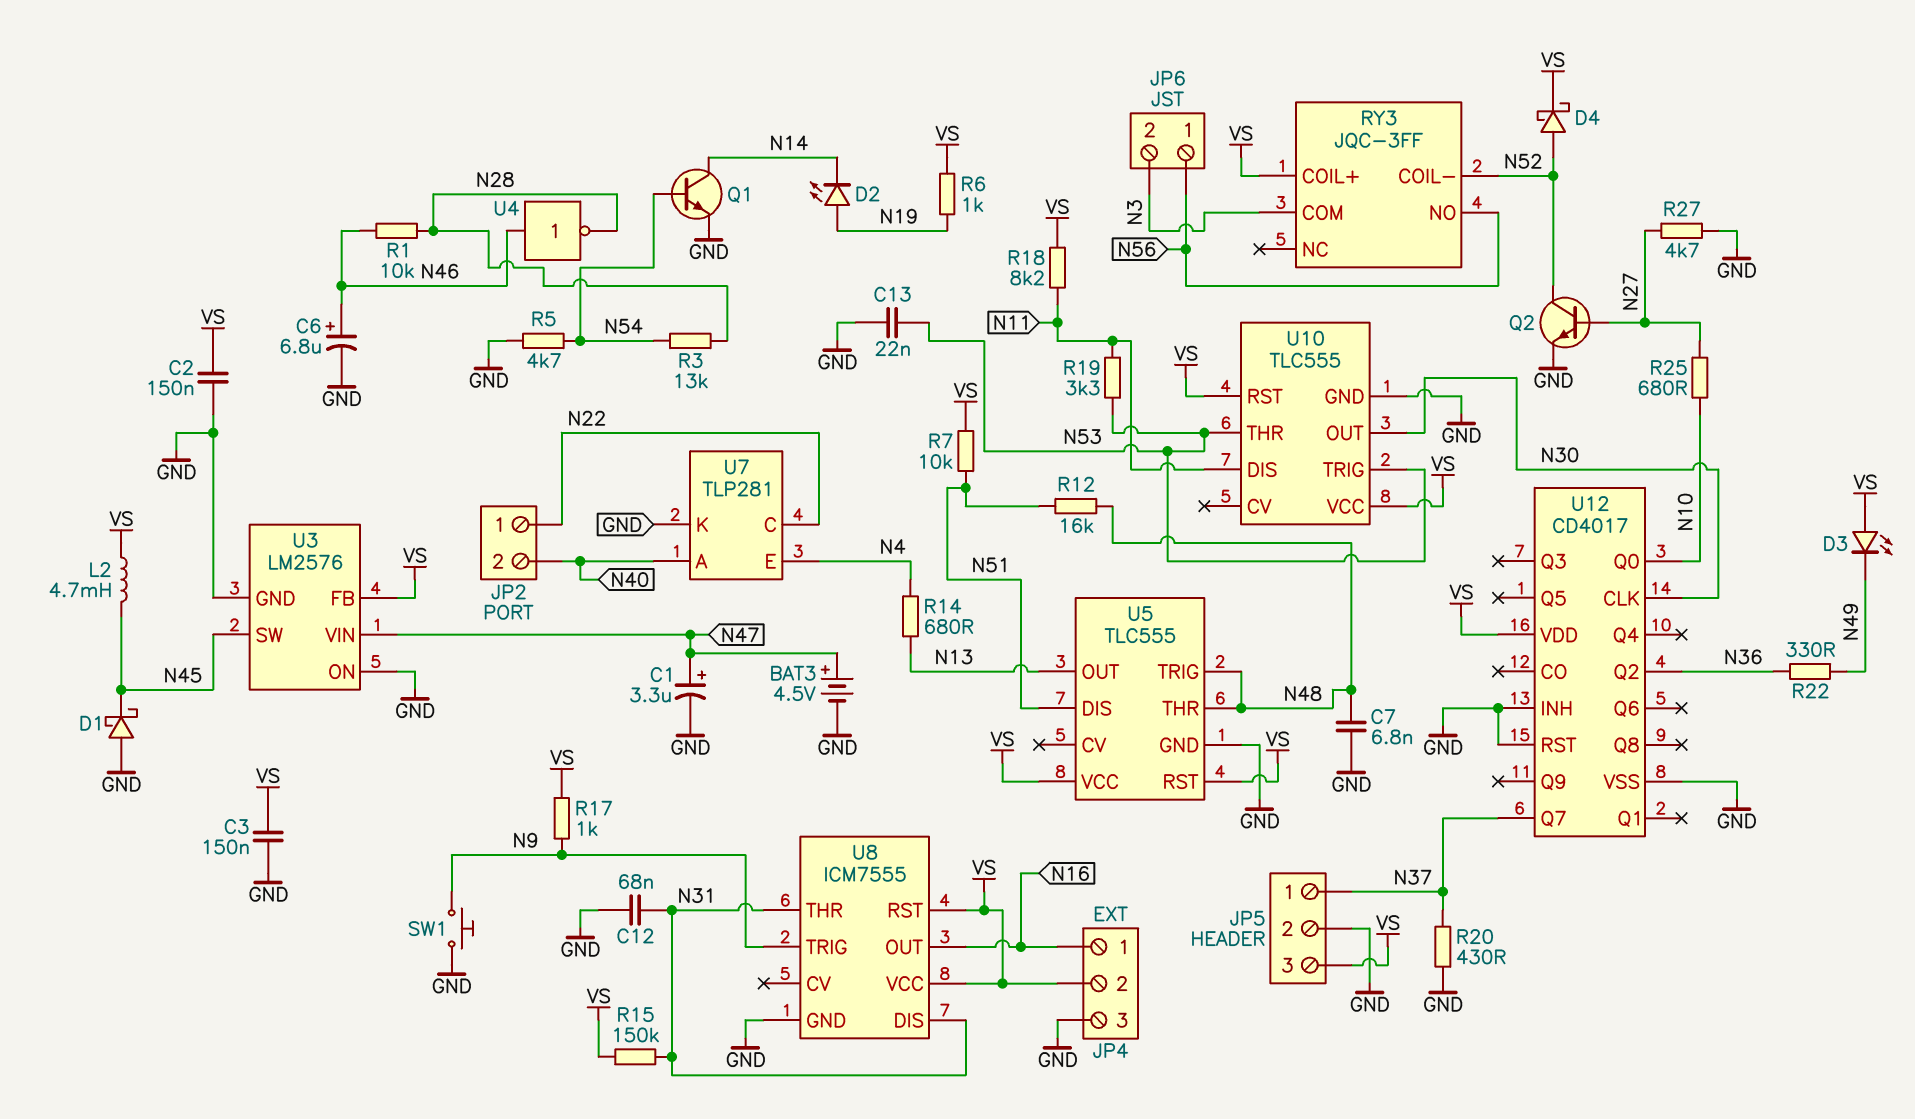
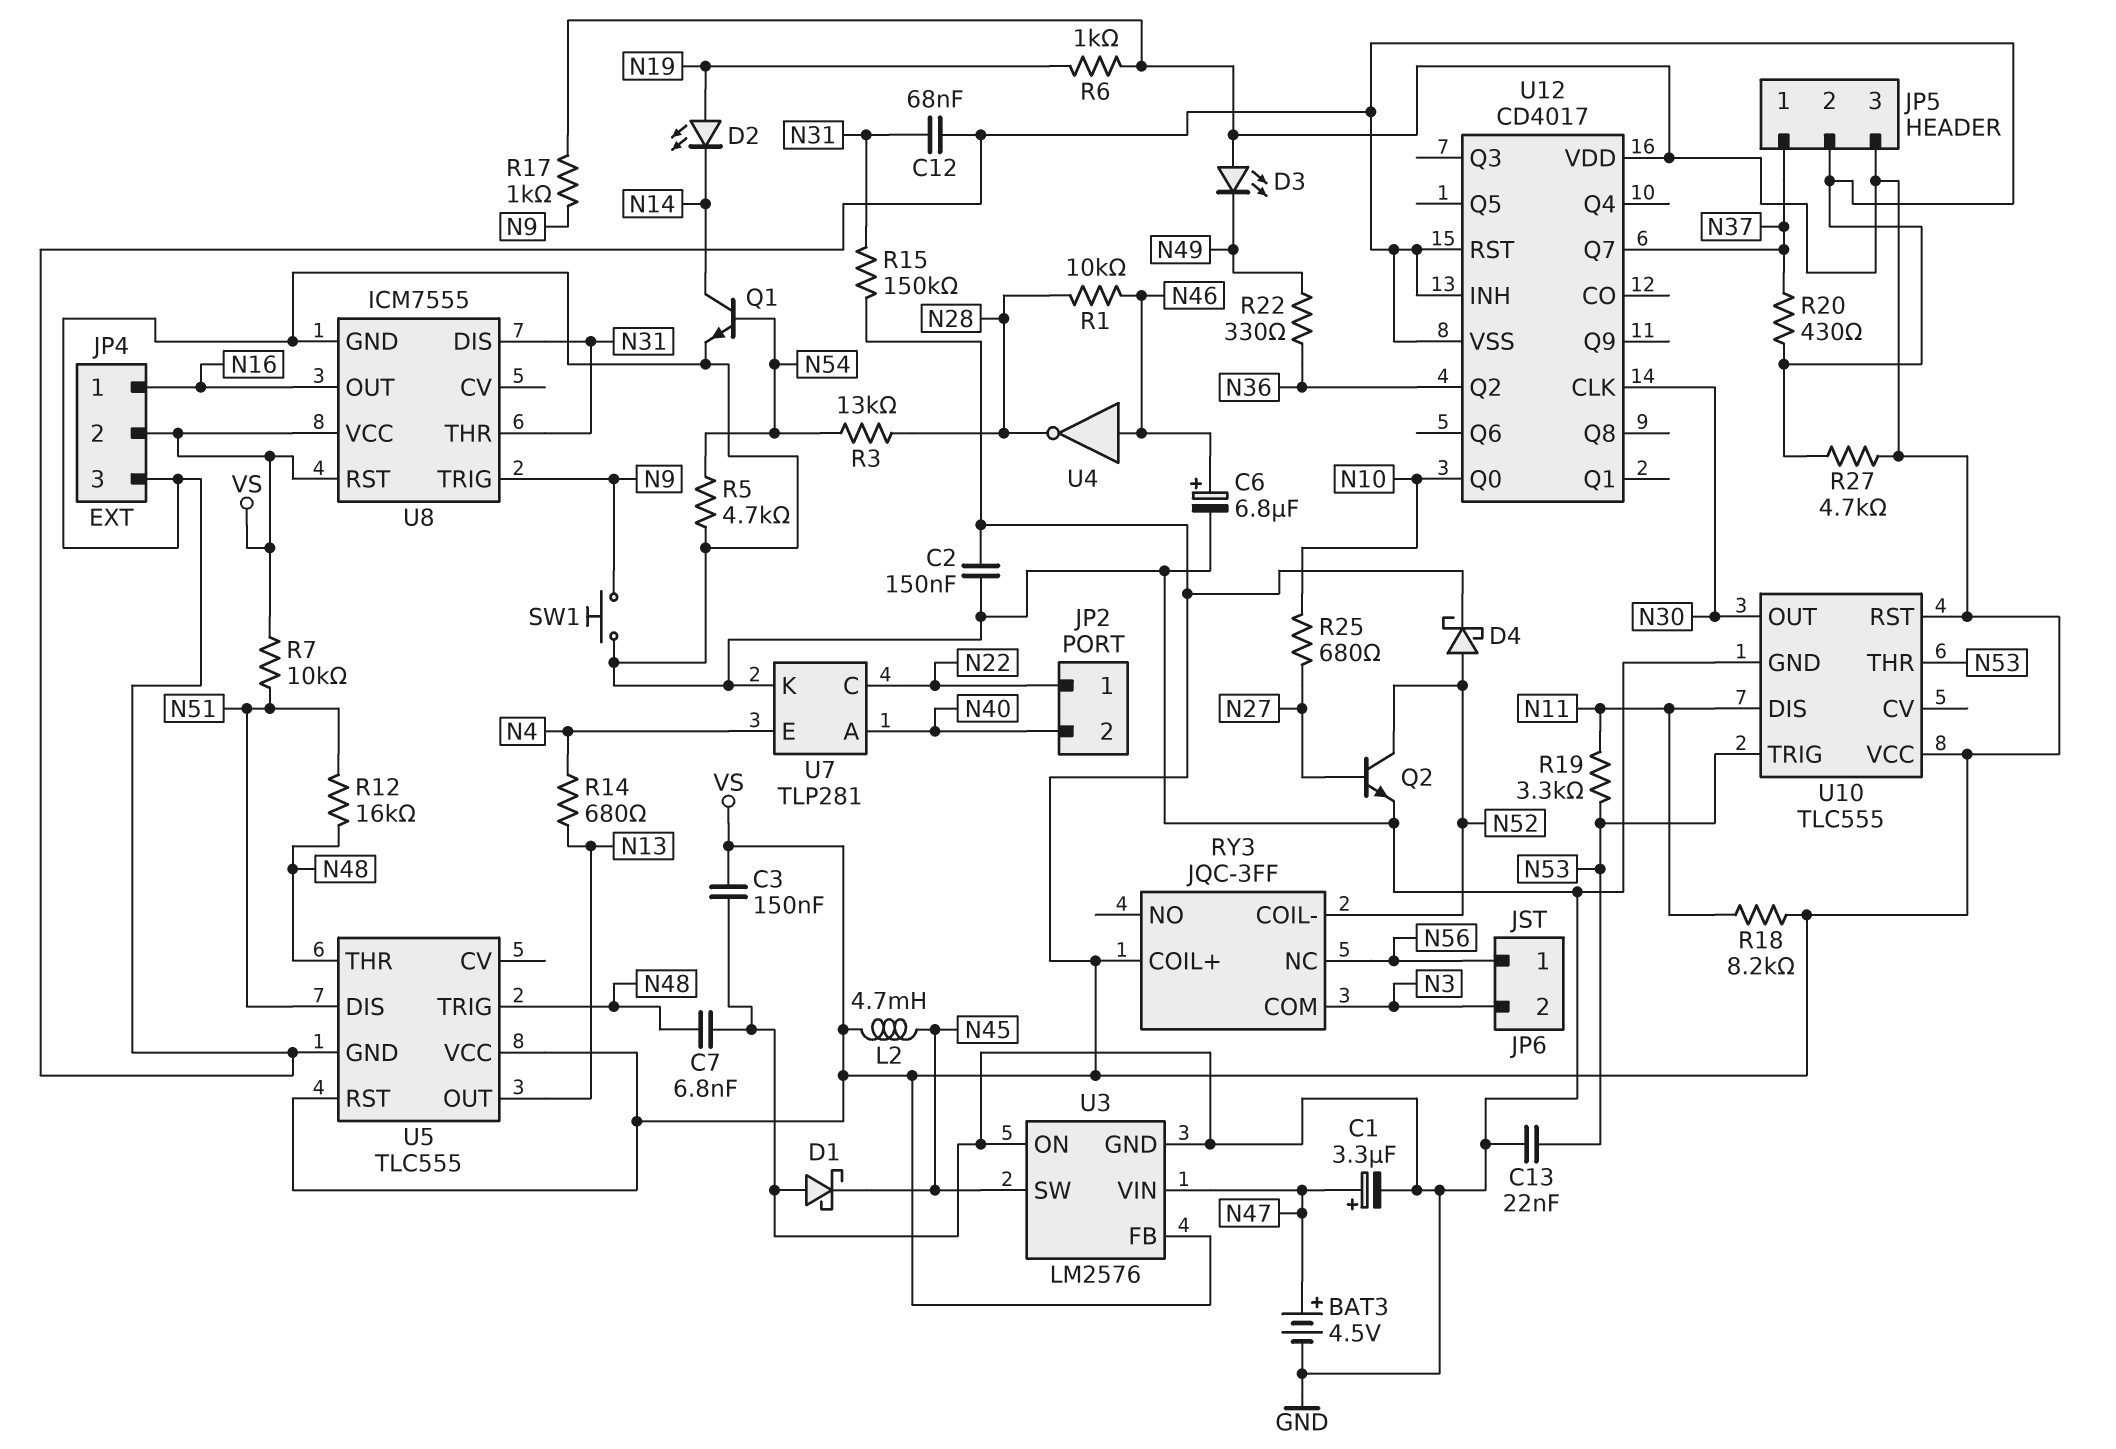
R27: 4.7k (GND, N27) -> 4.7k (GND, VS)
RY3 pin NC: none -> N56
RY3 pin NO: N56 -> none

